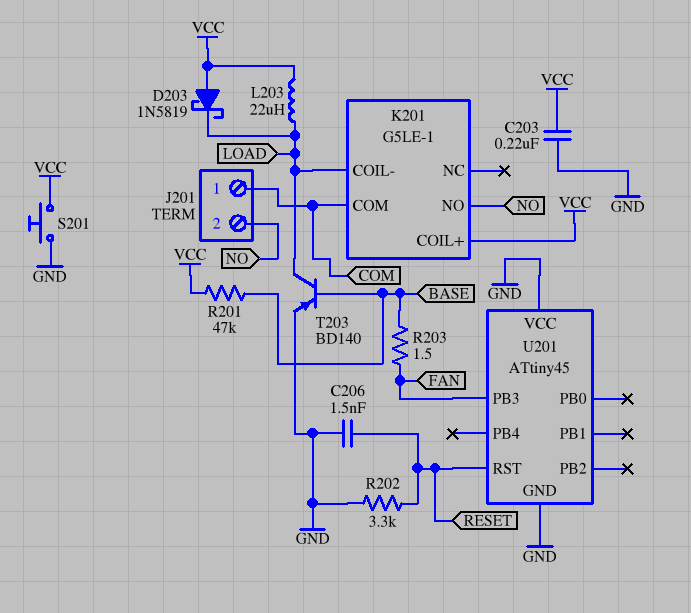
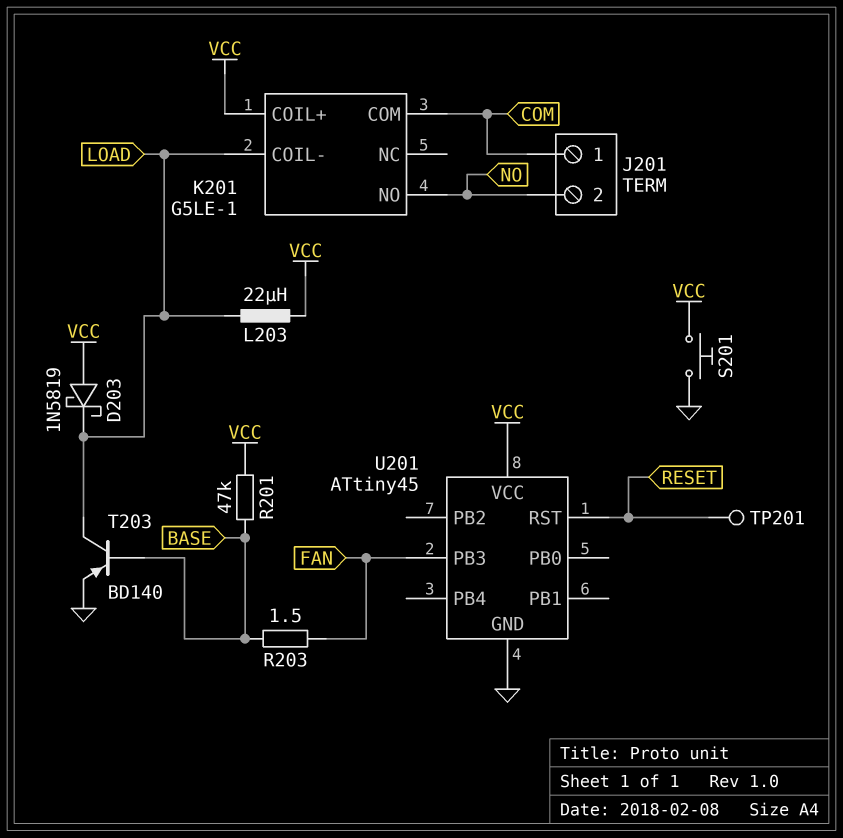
C203: 220nF (GND, VCC) -> none
C206: 1.5nF (GND, RESET) -> none
R202: 3.3k (GND, RESET) -> none
TP201: none -> test point (RESET)
U201 pin VCC: GND -> VCC

